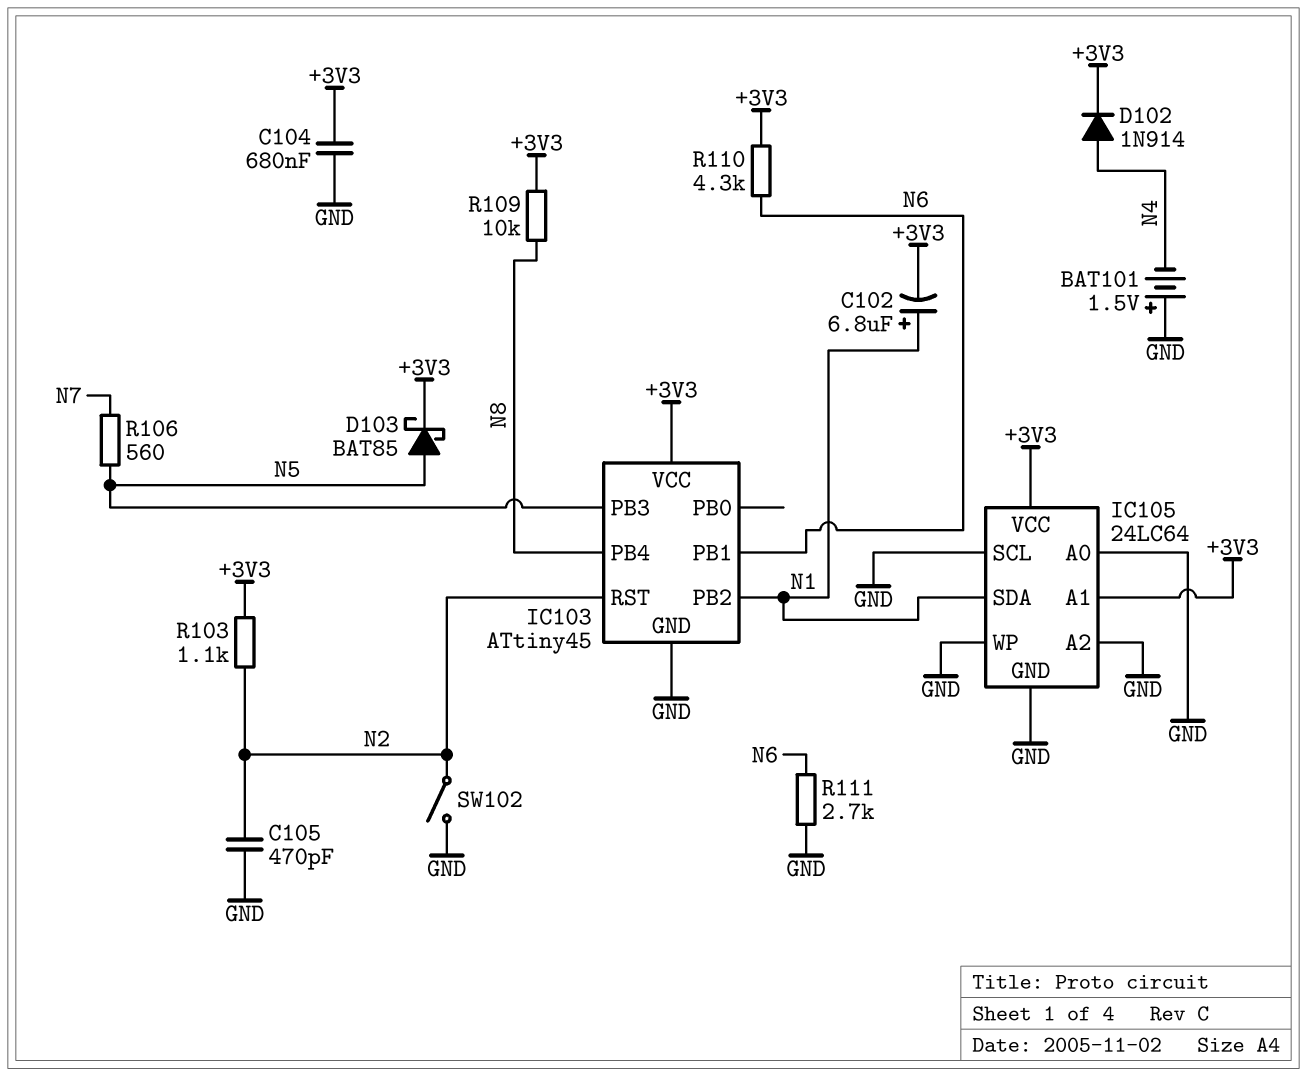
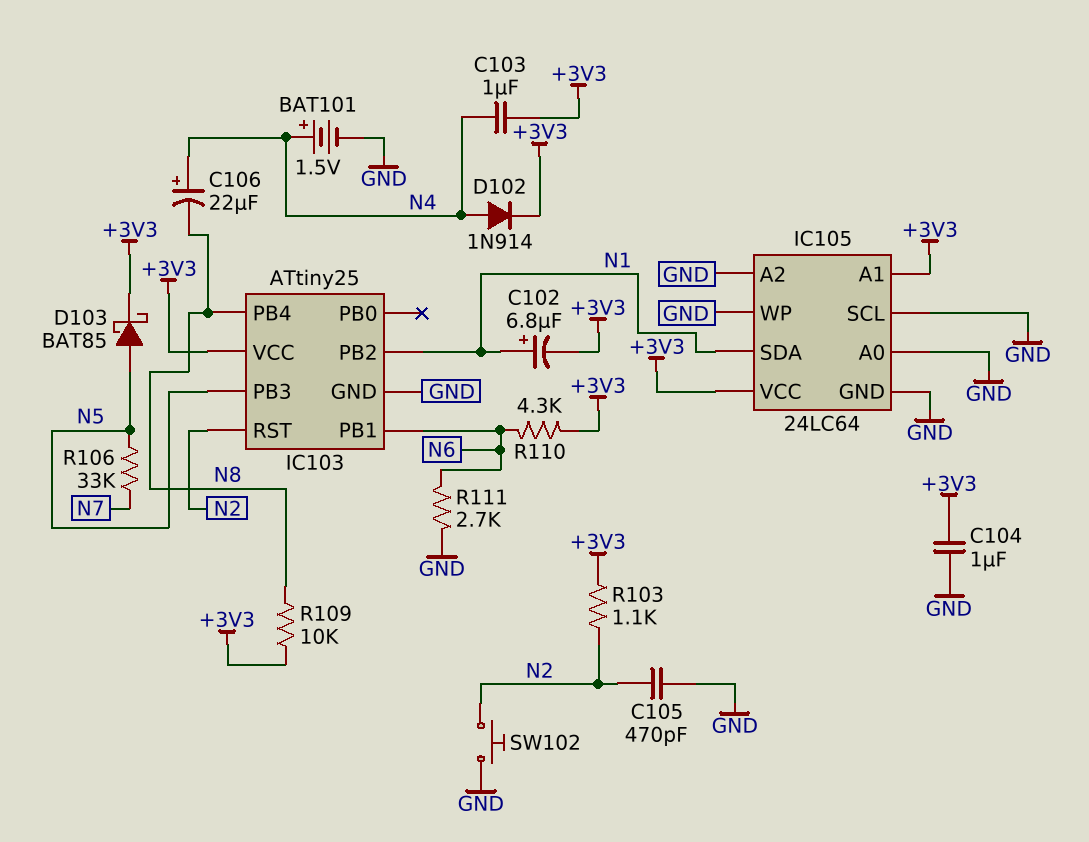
BAT101: 1.5V (plus GND, minus N4) -> 1.5V (plus N4, minus GND)
C103: none -> 1uF (+3V3, N4)
C104: 680nF (+3V3, GND) -> 1uF (+3V3, GND)
C106: none -> 22uF (plus N4, minus N8)
IC103: ATtiny45 -> ATtiny25
R106: 560 (N5, N7) -> 33k (N5, N7)
SW102: switch (GND, N2) -> button (GND, N2)

